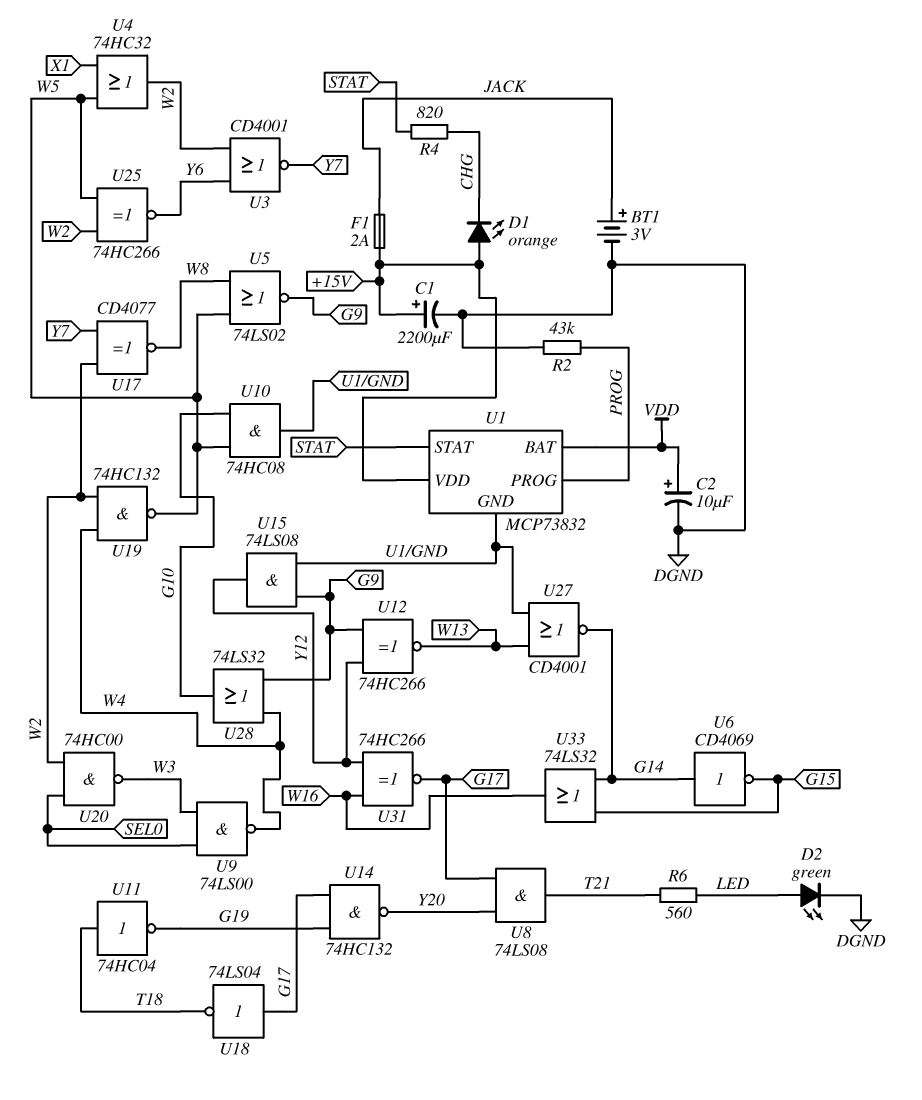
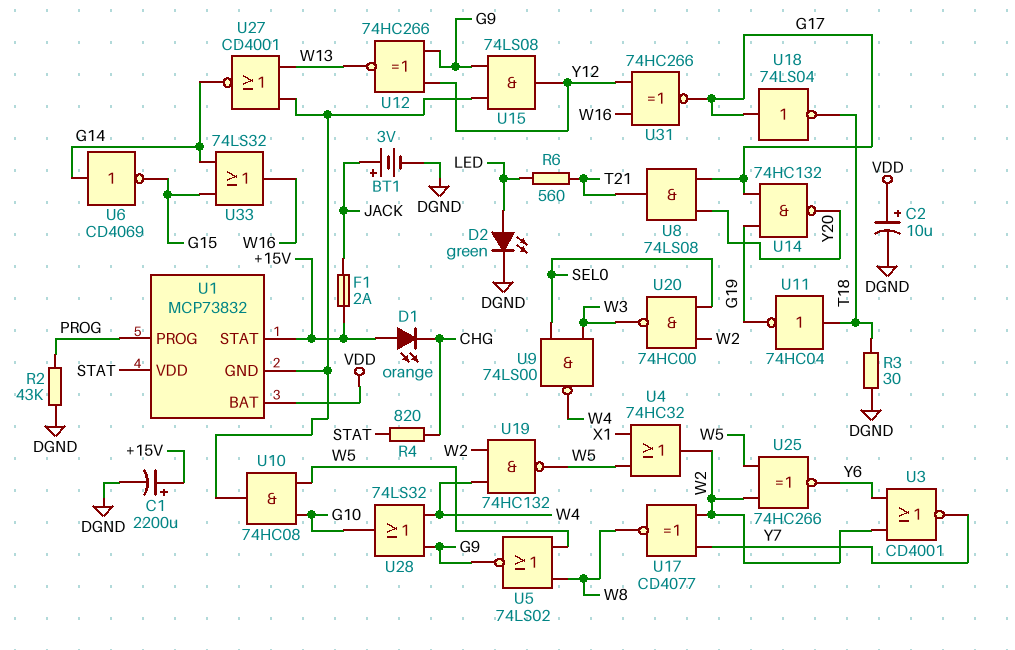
R3: none -> 30 (DGND, T18)
U1 pin STAT: STAT -> +15V
U1 pin VDD: +15V -> STAT

